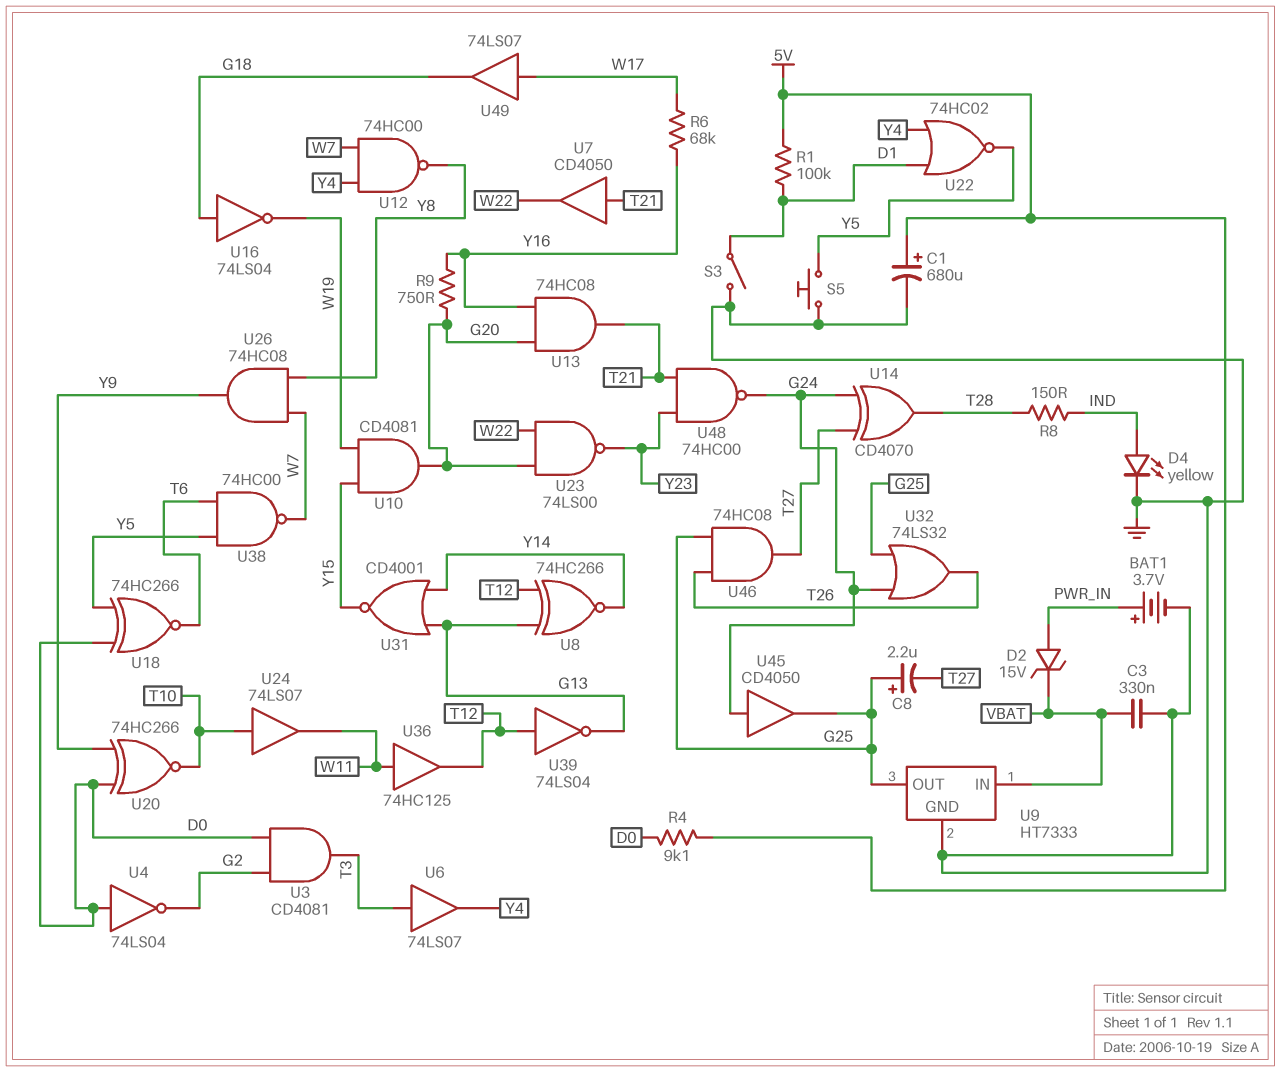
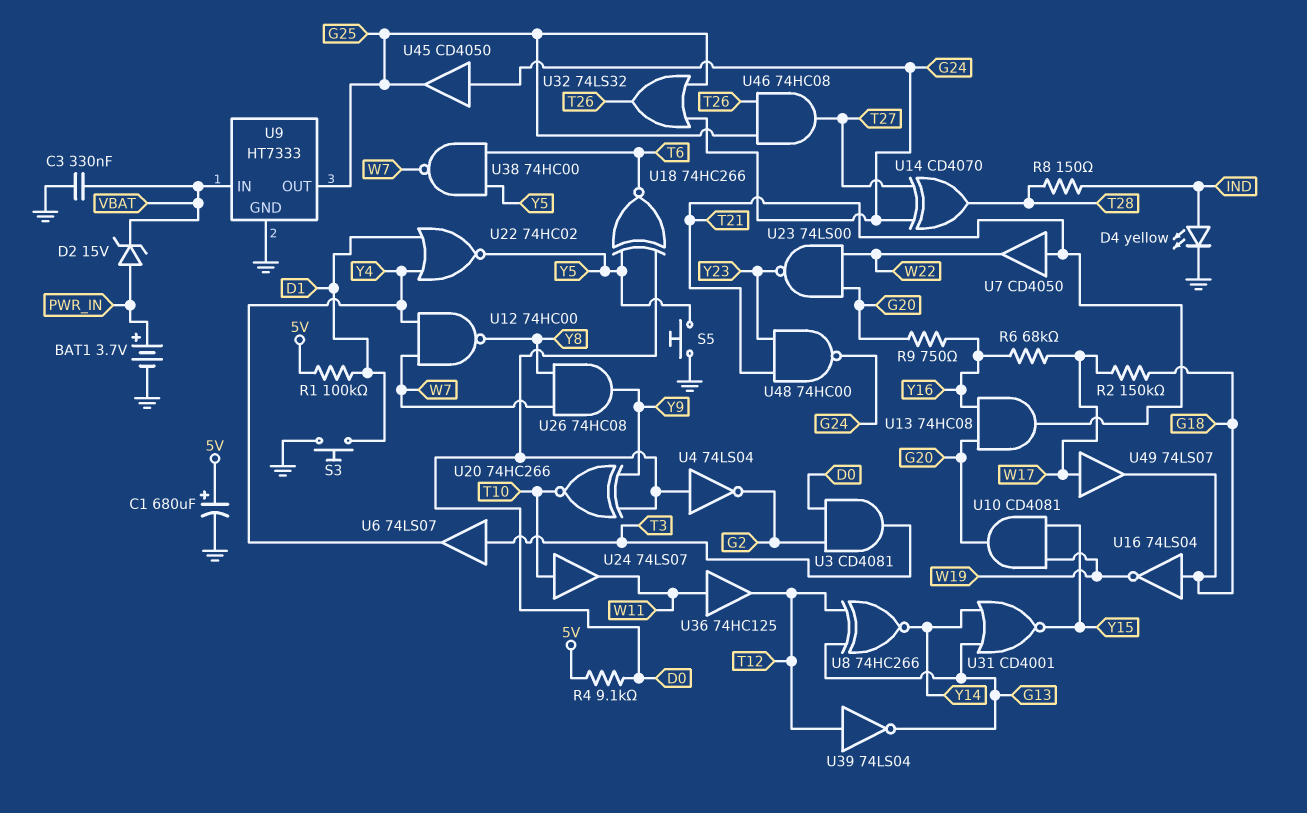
C8: 2.2uF (plus G25, minus T27) -> none
R2: none -> 150k (G18, W17)
S3: switch (D1, GND) -> button (D1, GND)

